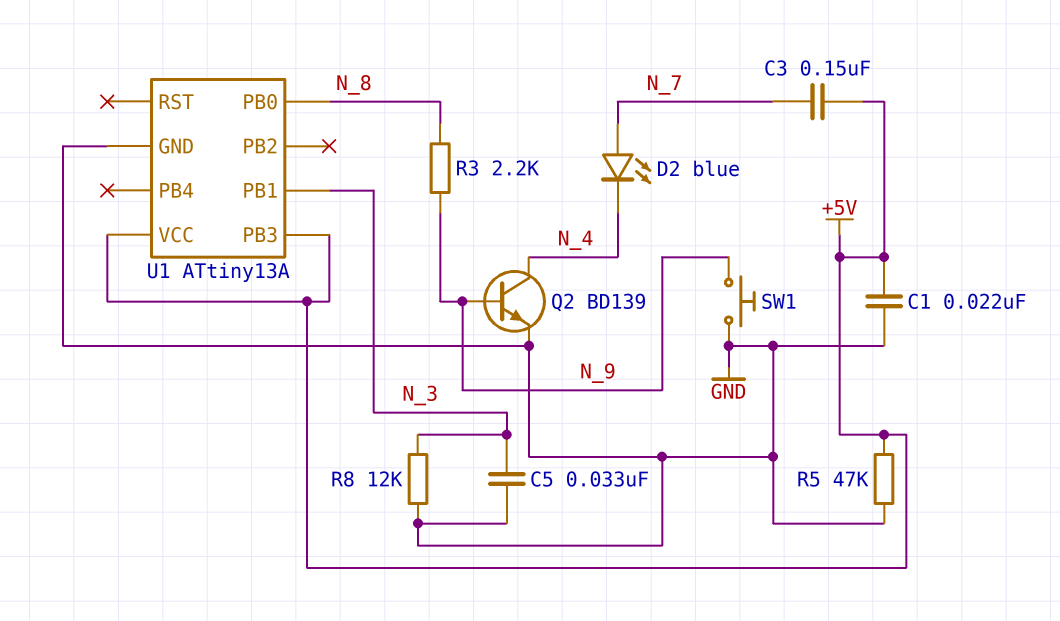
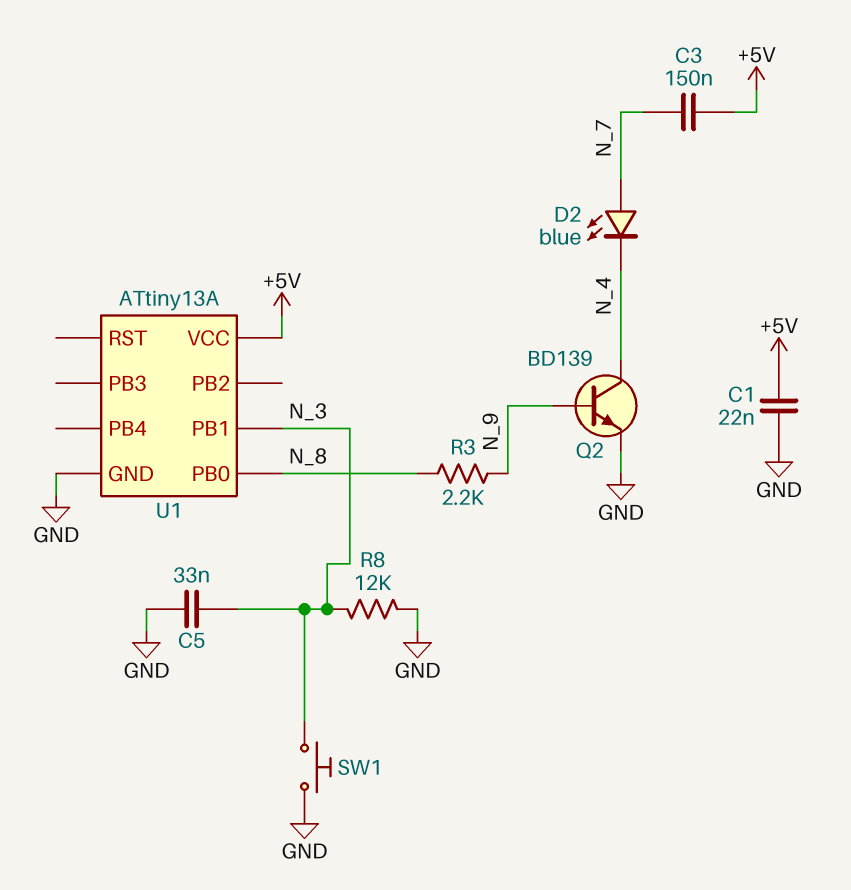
R5: 47k (+5V, GND) -> none
SW1: button (GND, N_9) -> button (GND, N_3)
U1 pin PB3: +5V -> none

